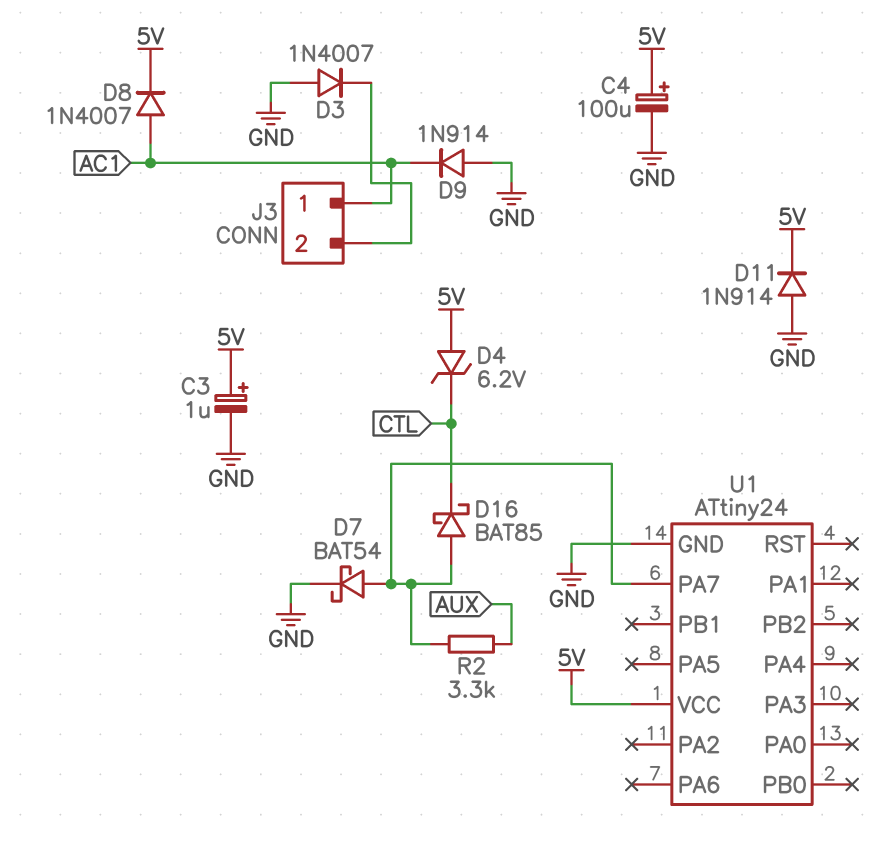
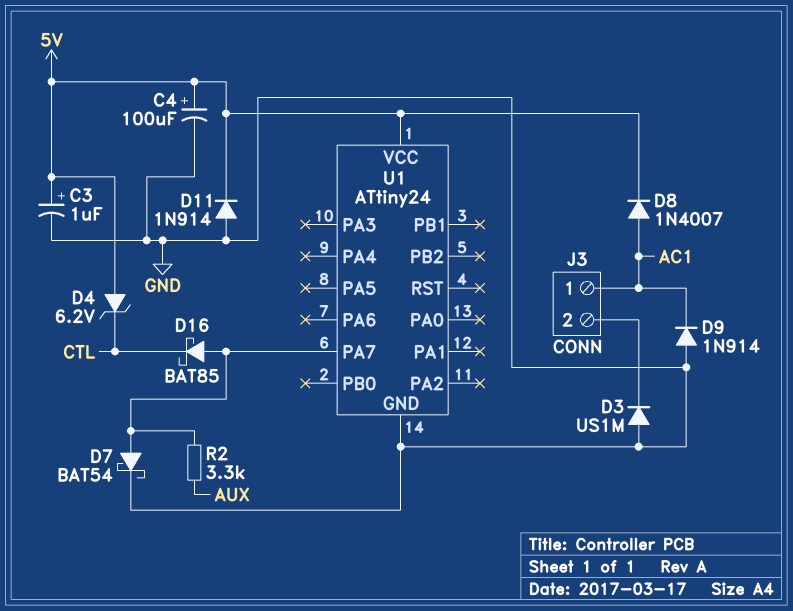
D3: diode 1N4007 (A GND, K J3/2) -> diode US1M (A GND, K J3/2)

